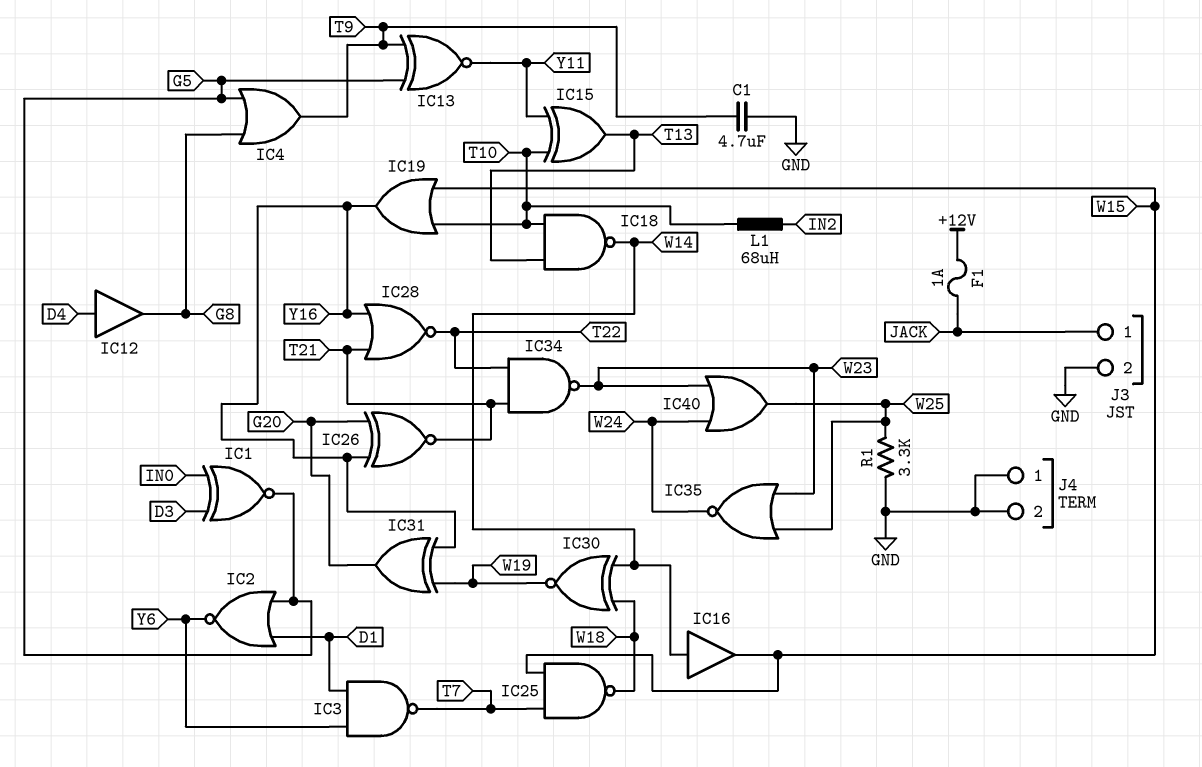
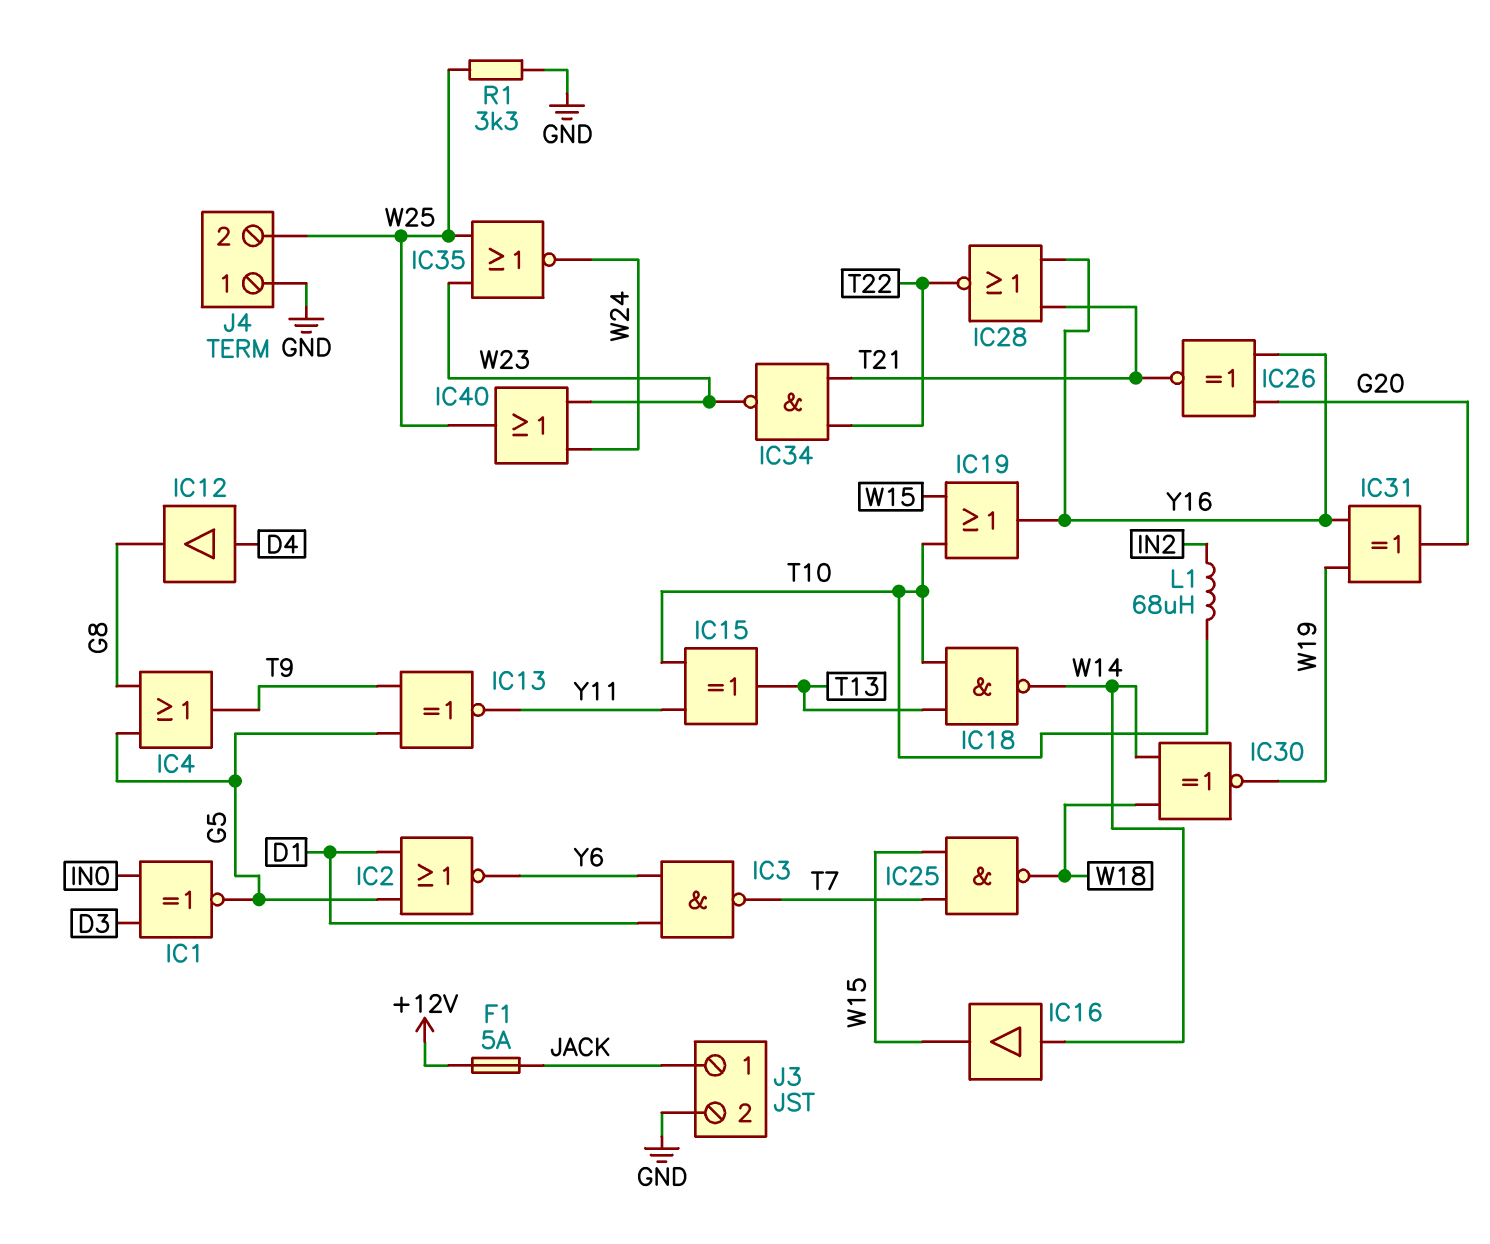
C1: 4.7uF (GND, T9) -> none
F1: 1A (+12V, JACK) -> 5A (+12V, JACK)
J4 pin 2: GND -> W25

